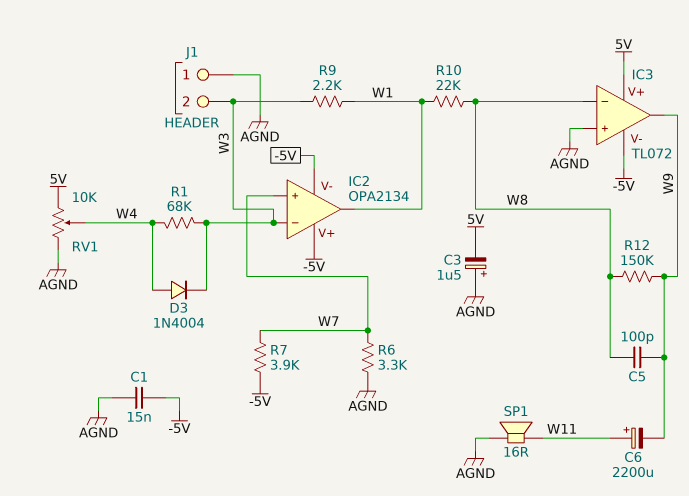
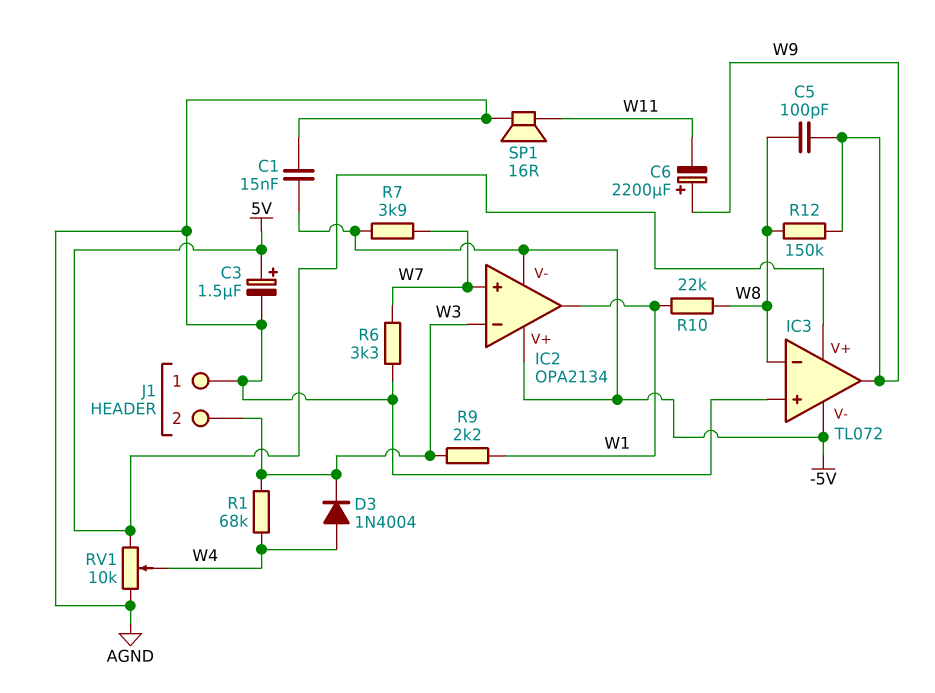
C3: 1.5uF (plus AGND, minus 5V) -> 1.5uF (plus 5V, minus AGND)
C6: 2200uF (plus W11, minus W9) -> 2200uF (plus W9, minus W11)

